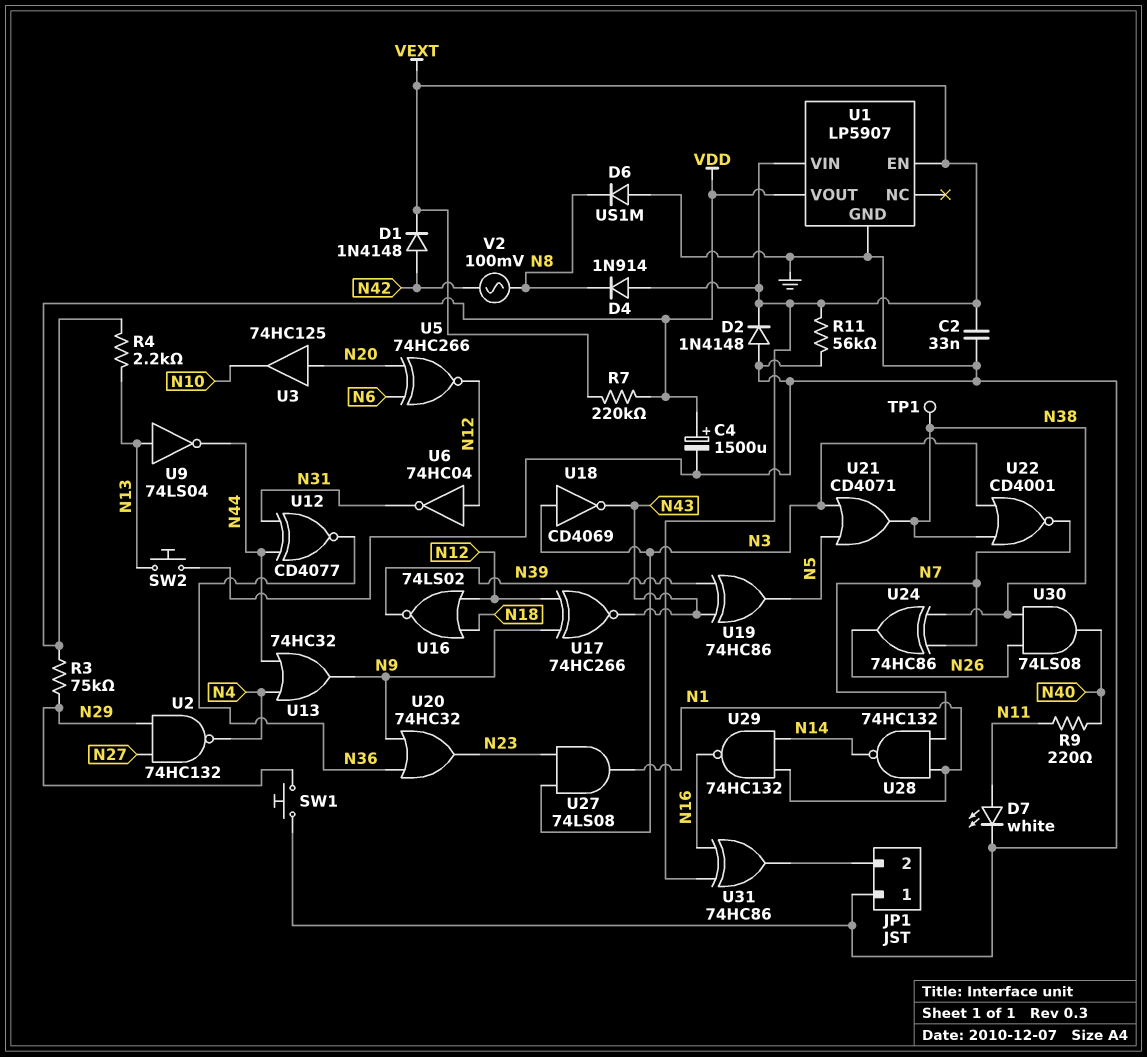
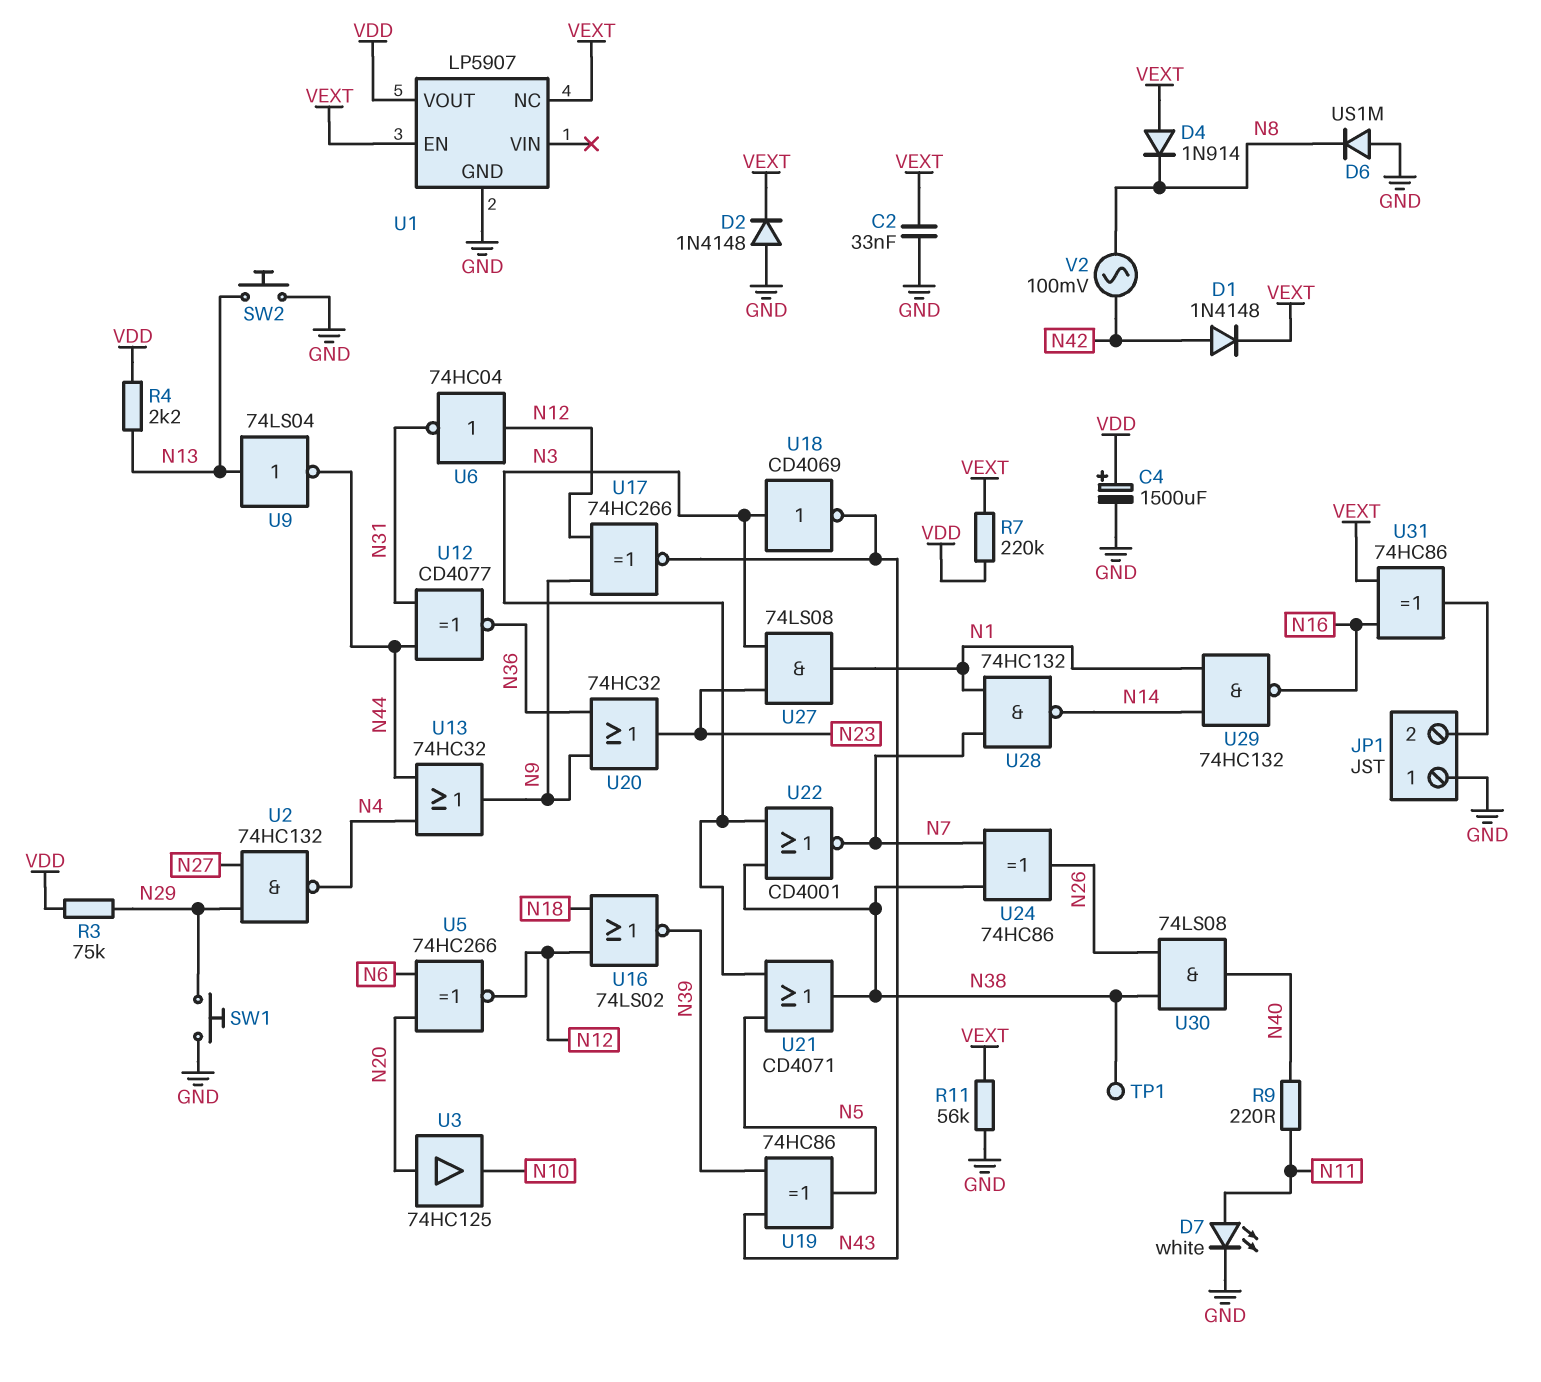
U1 pin NC: none -> VEXT
U1 pin VIN: VEXT -> none

